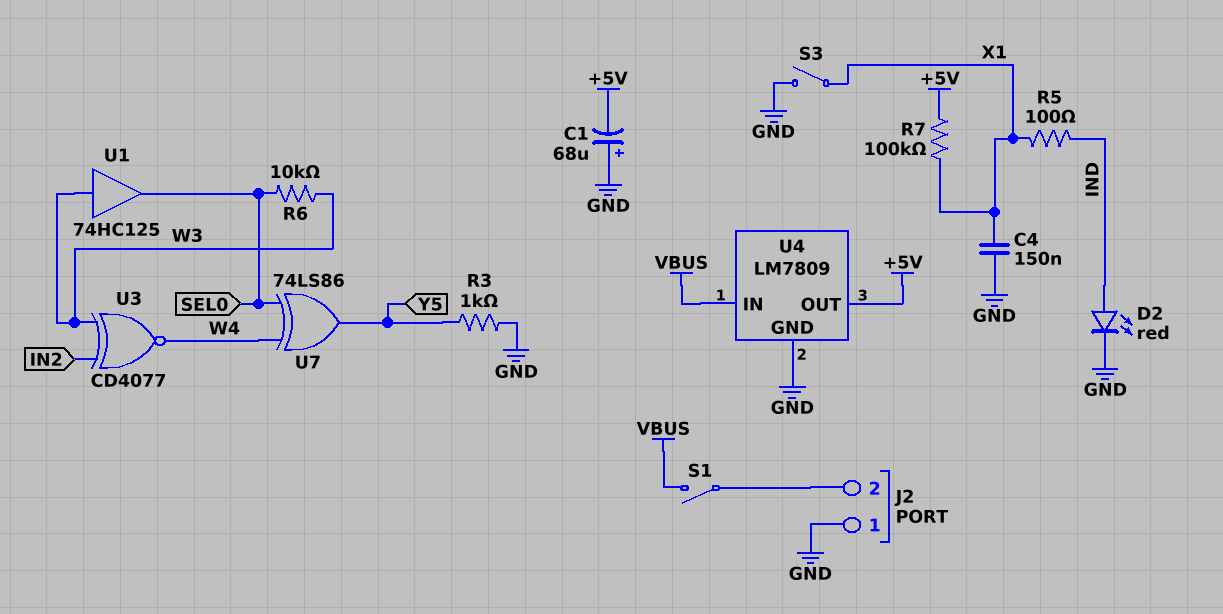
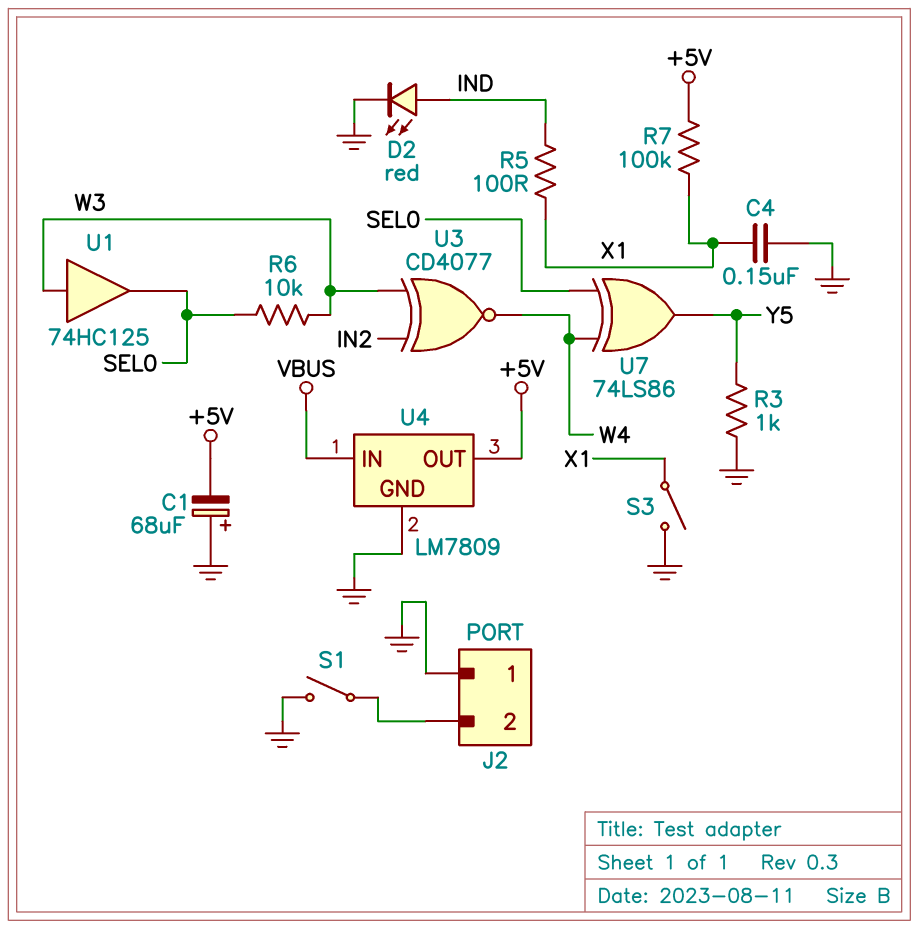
S1: switch (J2/2, VBUS) -> switch (GND, J2/2)

